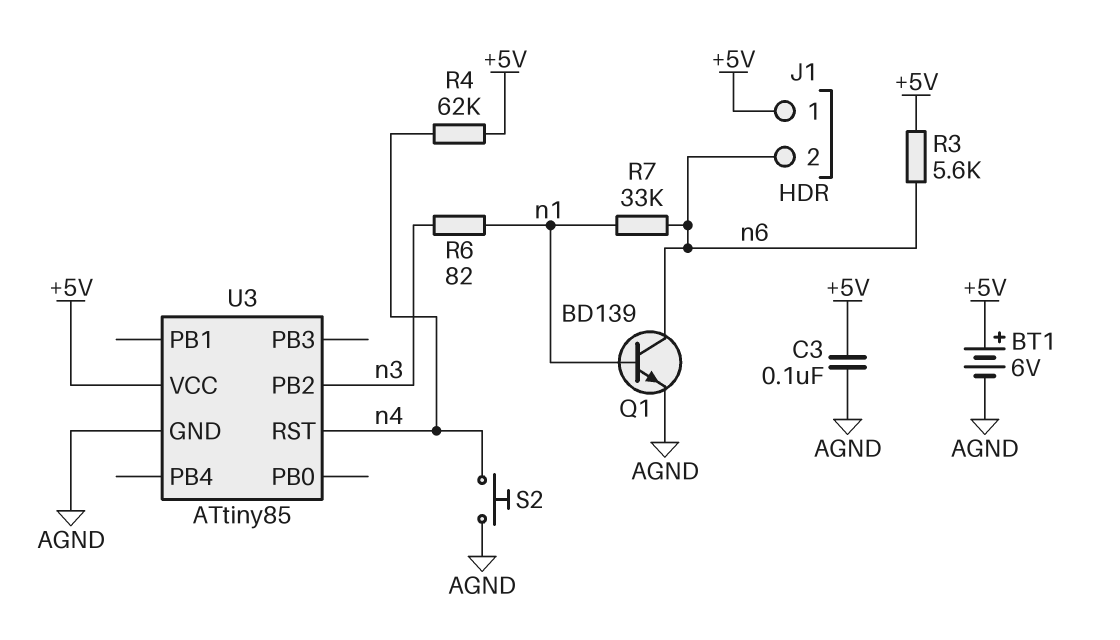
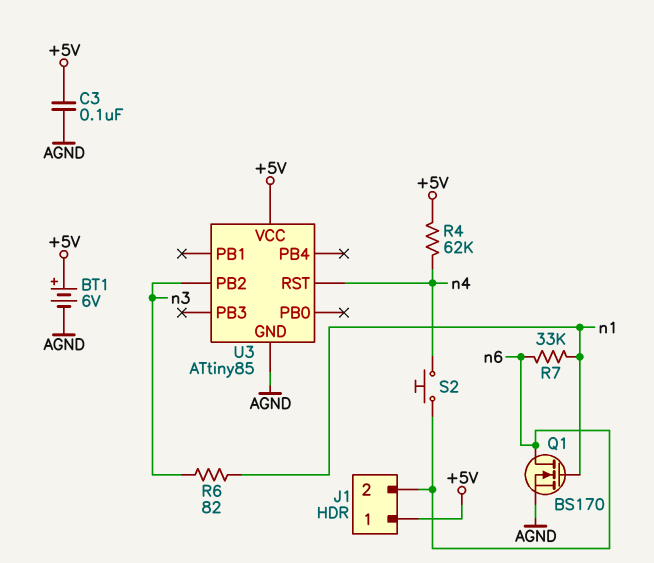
Q1: NPN BD139 (B n1, C n6, E AGND) -> NMOS BS170 (G n1, D n6, S AGND)
R3: 5.6k (+5V, n6) -> none
S2: button (AGND, n4) -> button (n4, n6)

